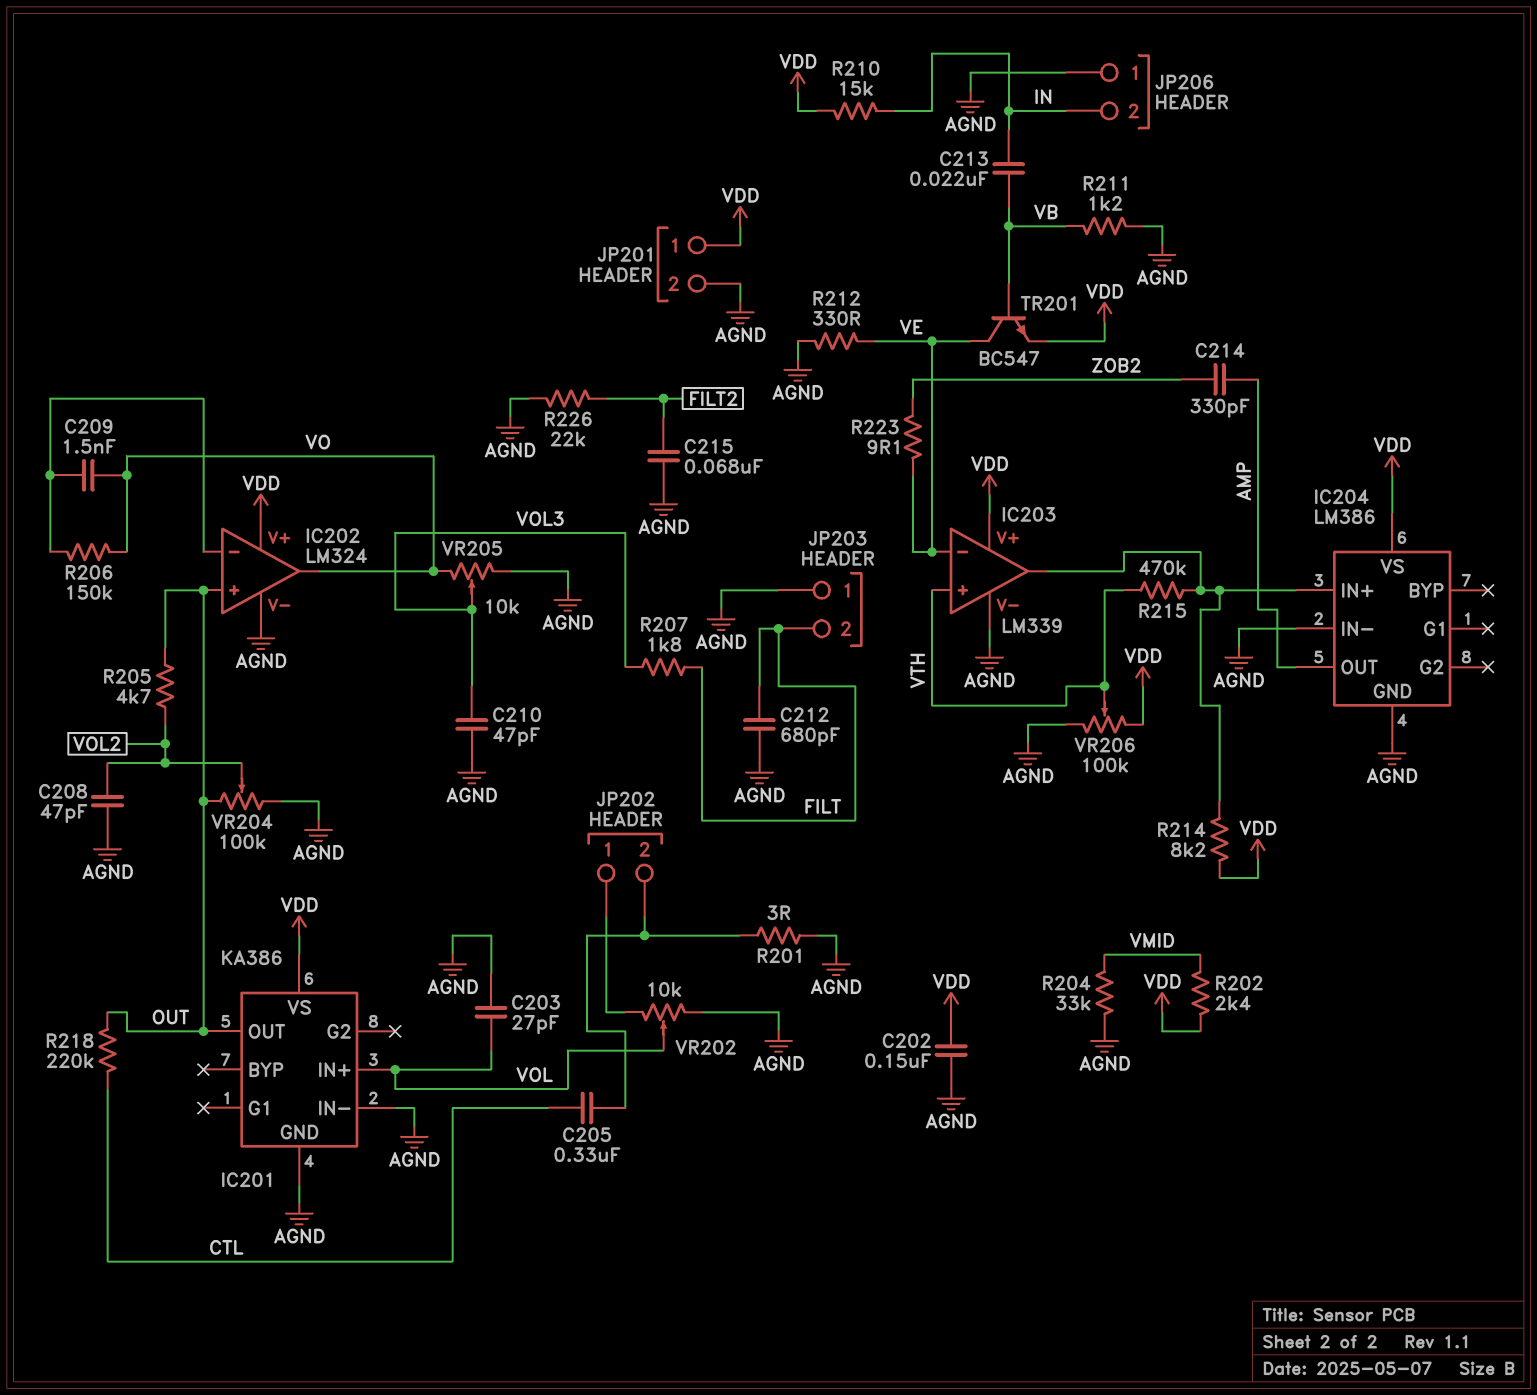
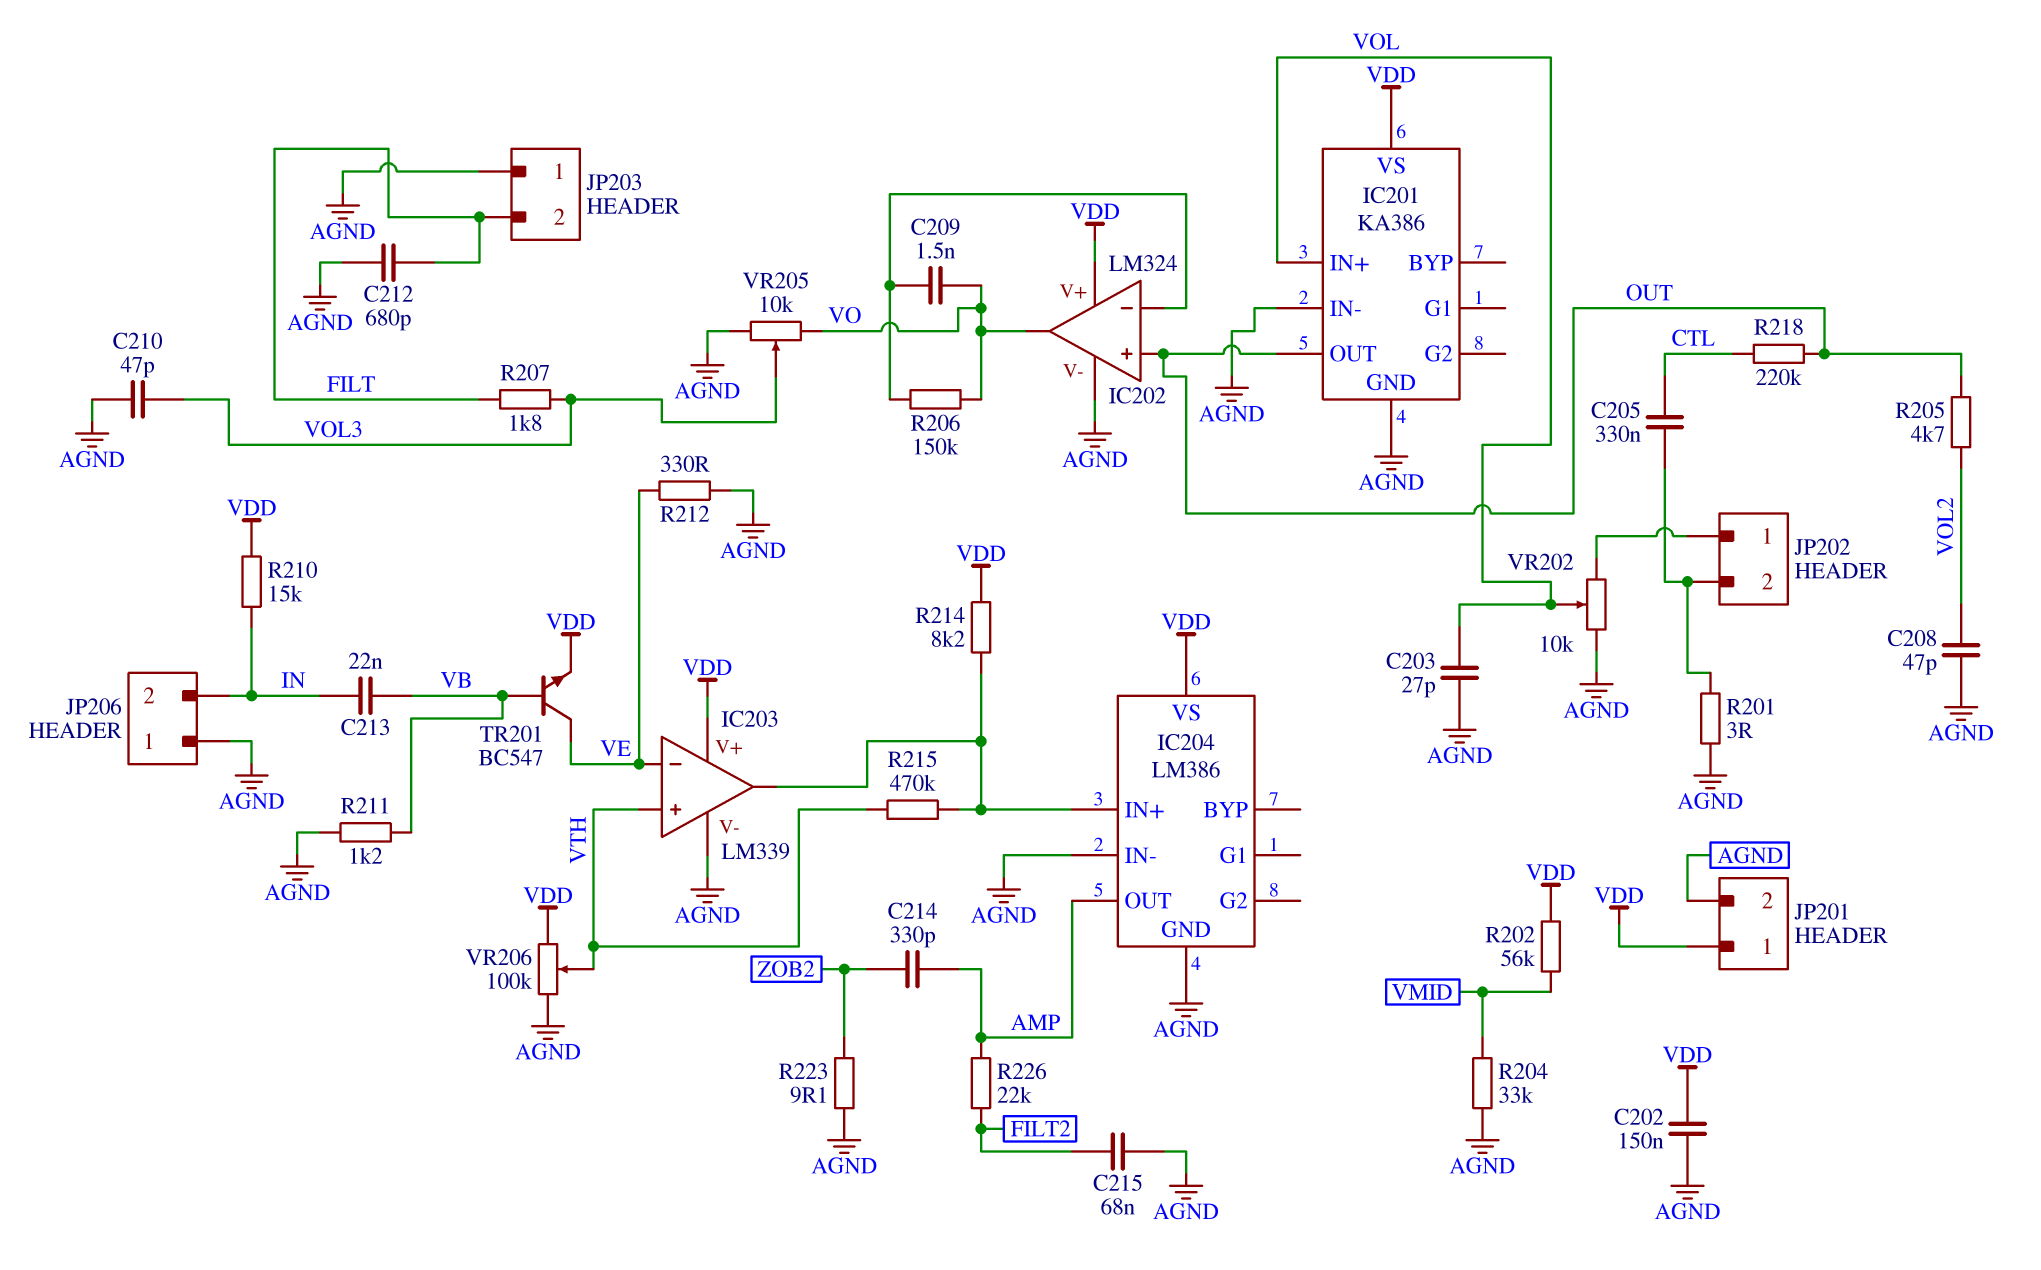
R202: 2.4k (VDD, VMID) -> 56k (VDD, VMID)
R223: 9.1 (VE, ZOB2) -> 9.1 (AGND, ZOB2)
R226: 22k (AGND, FILT2) -> 22k (AMP, FILT2)
VR204: 100k (AGND, OUT, wiper VOL2) -> none

